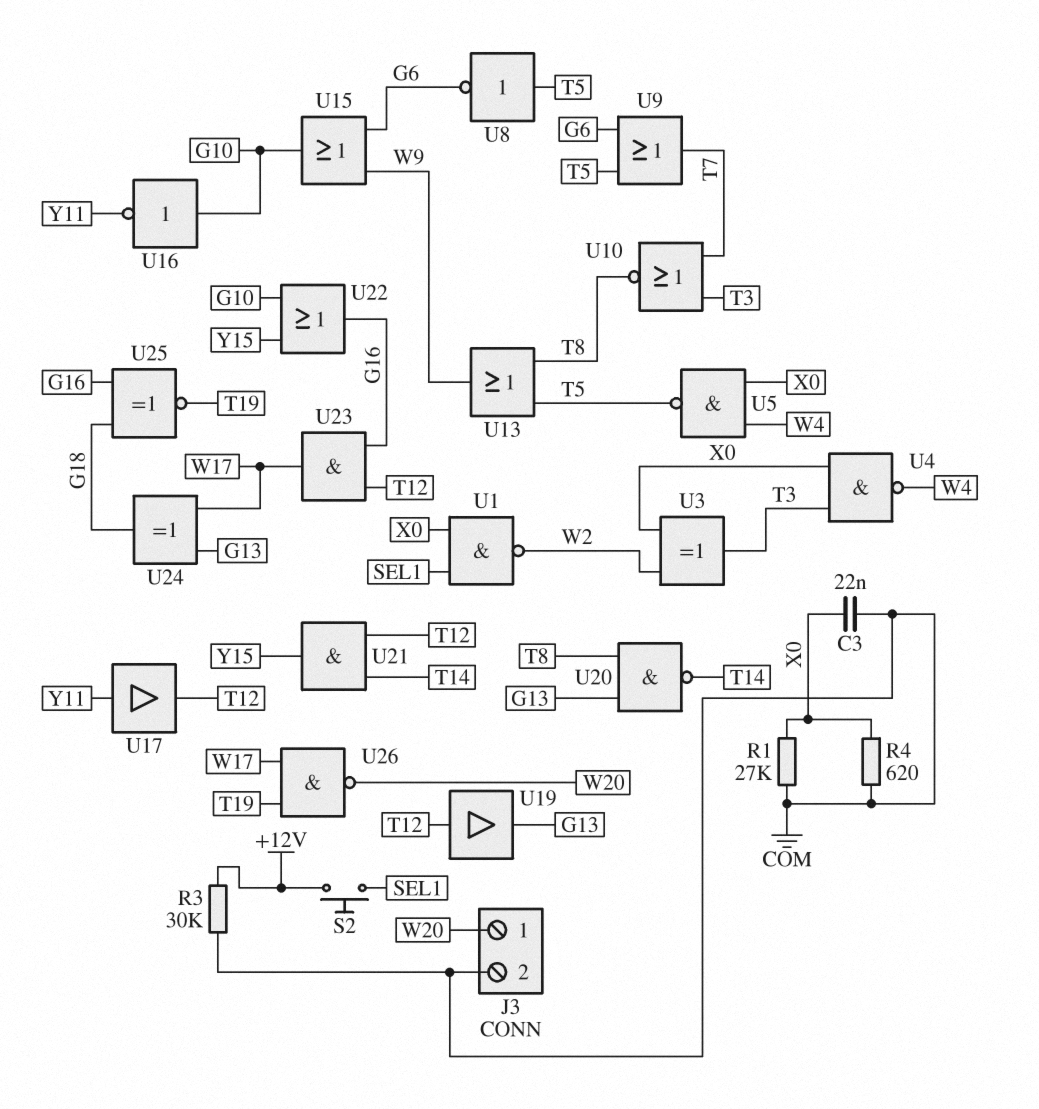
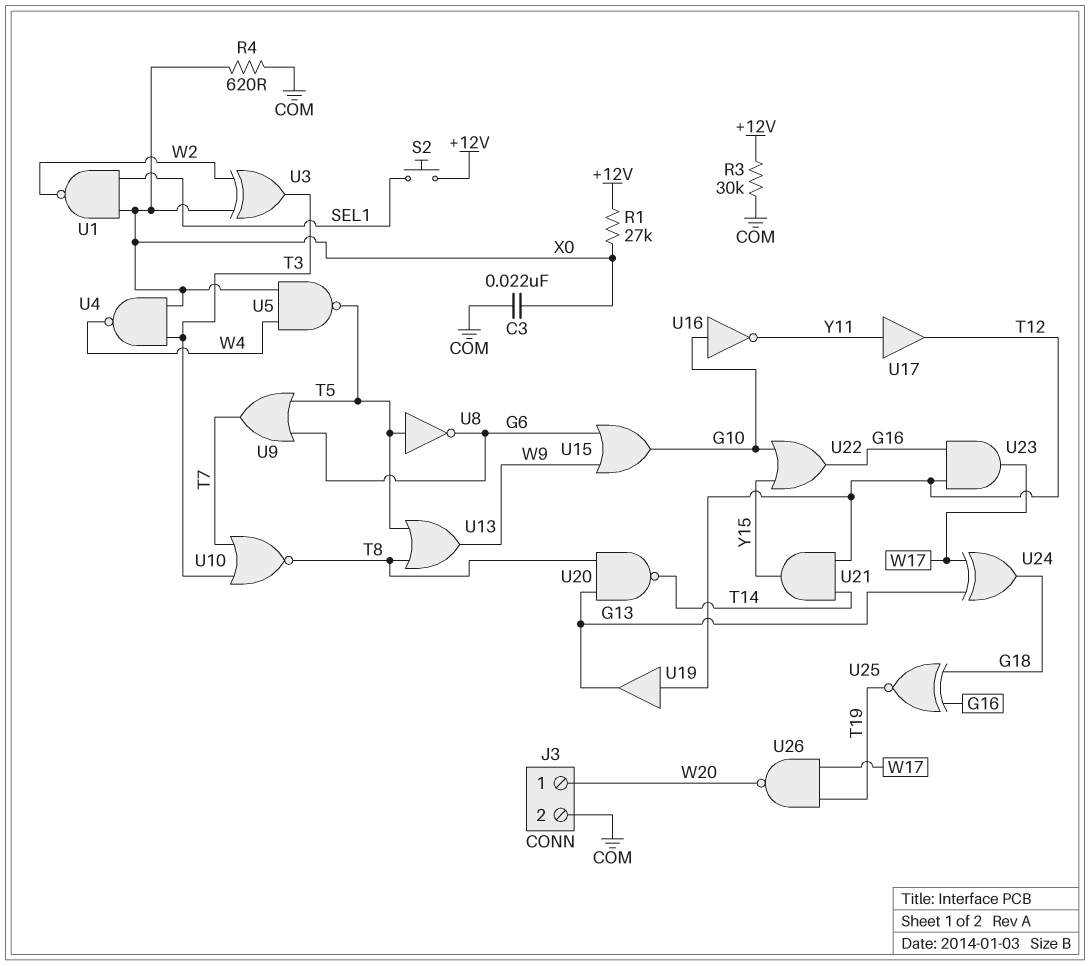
R1: 27k (COM, X0) -> 27k (+12V, X0)

